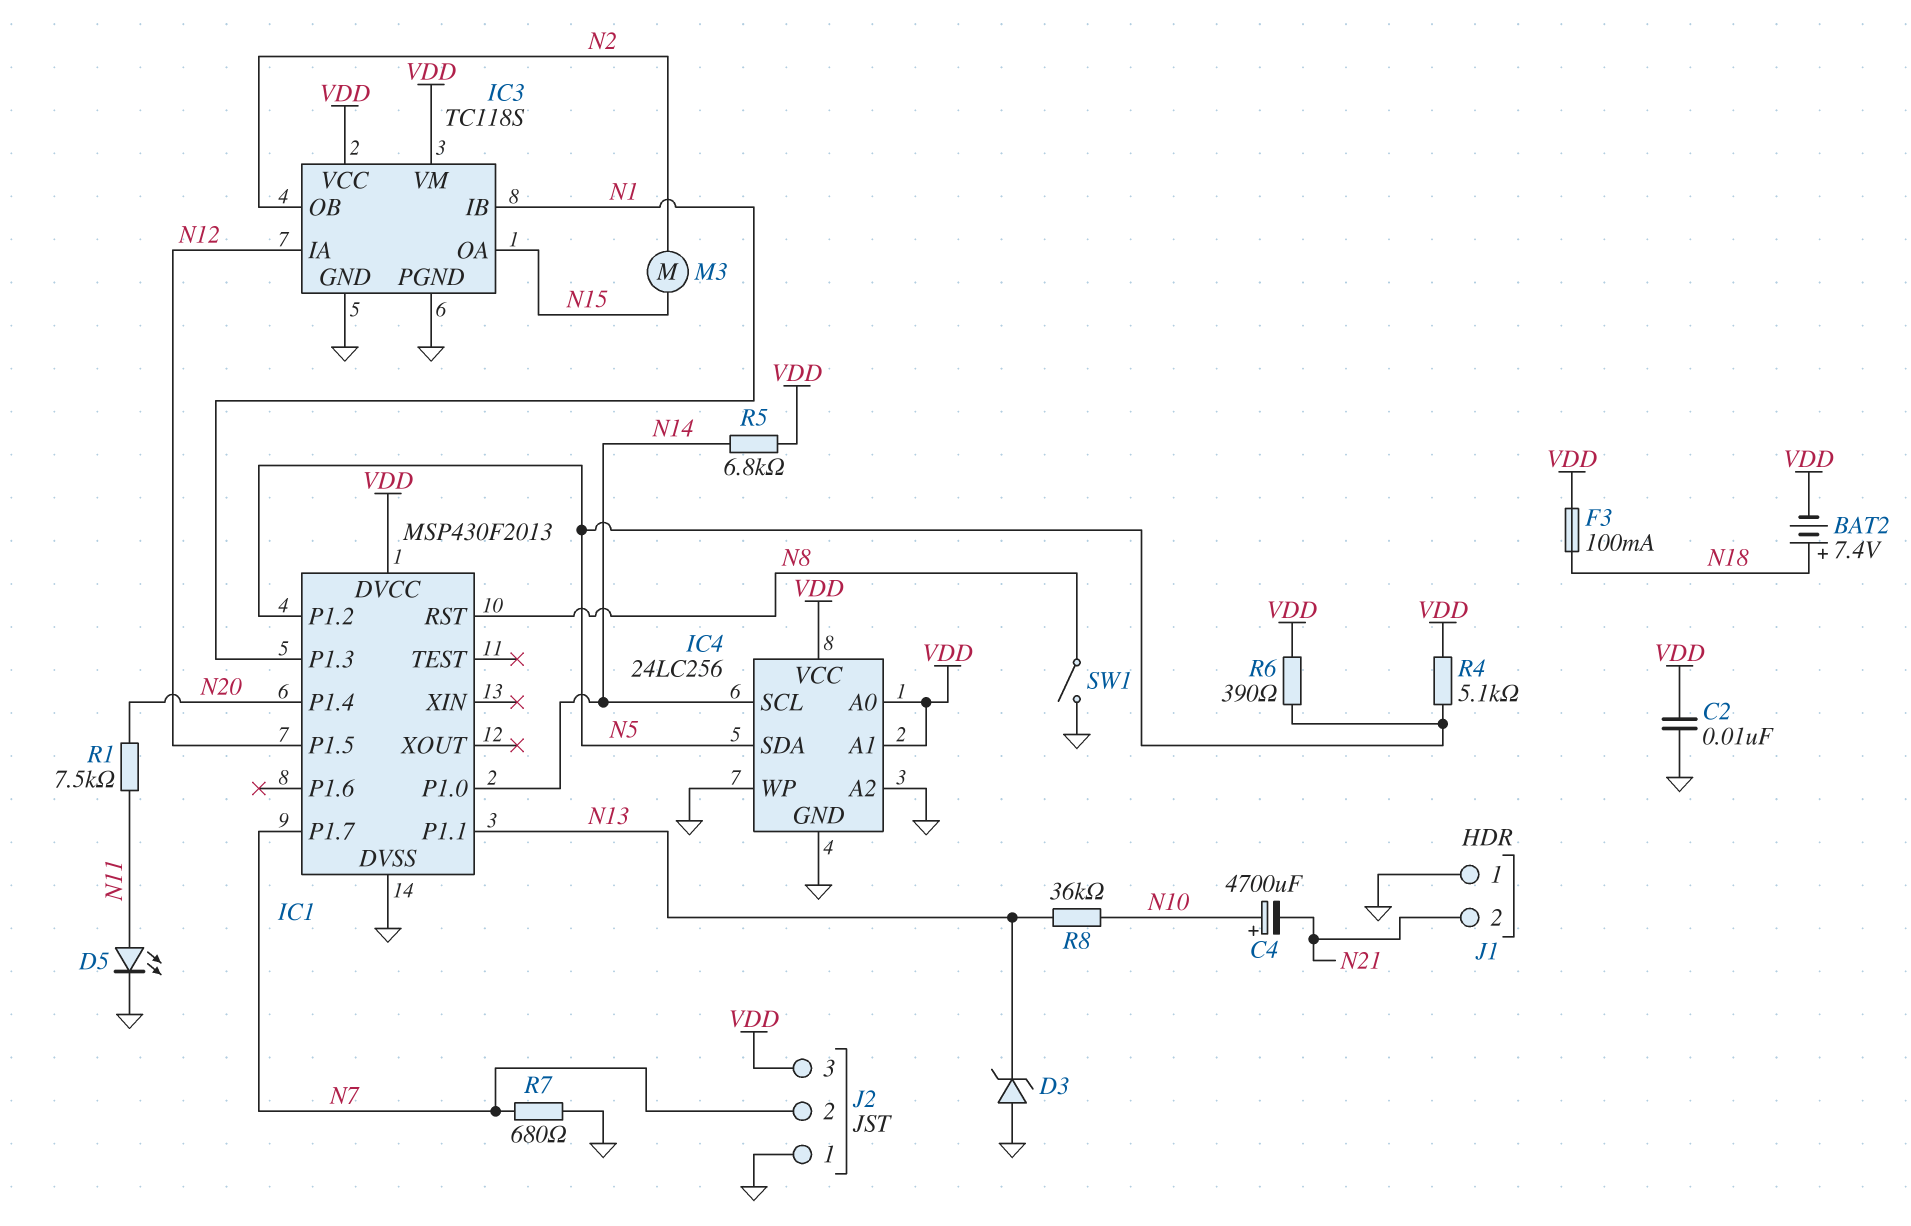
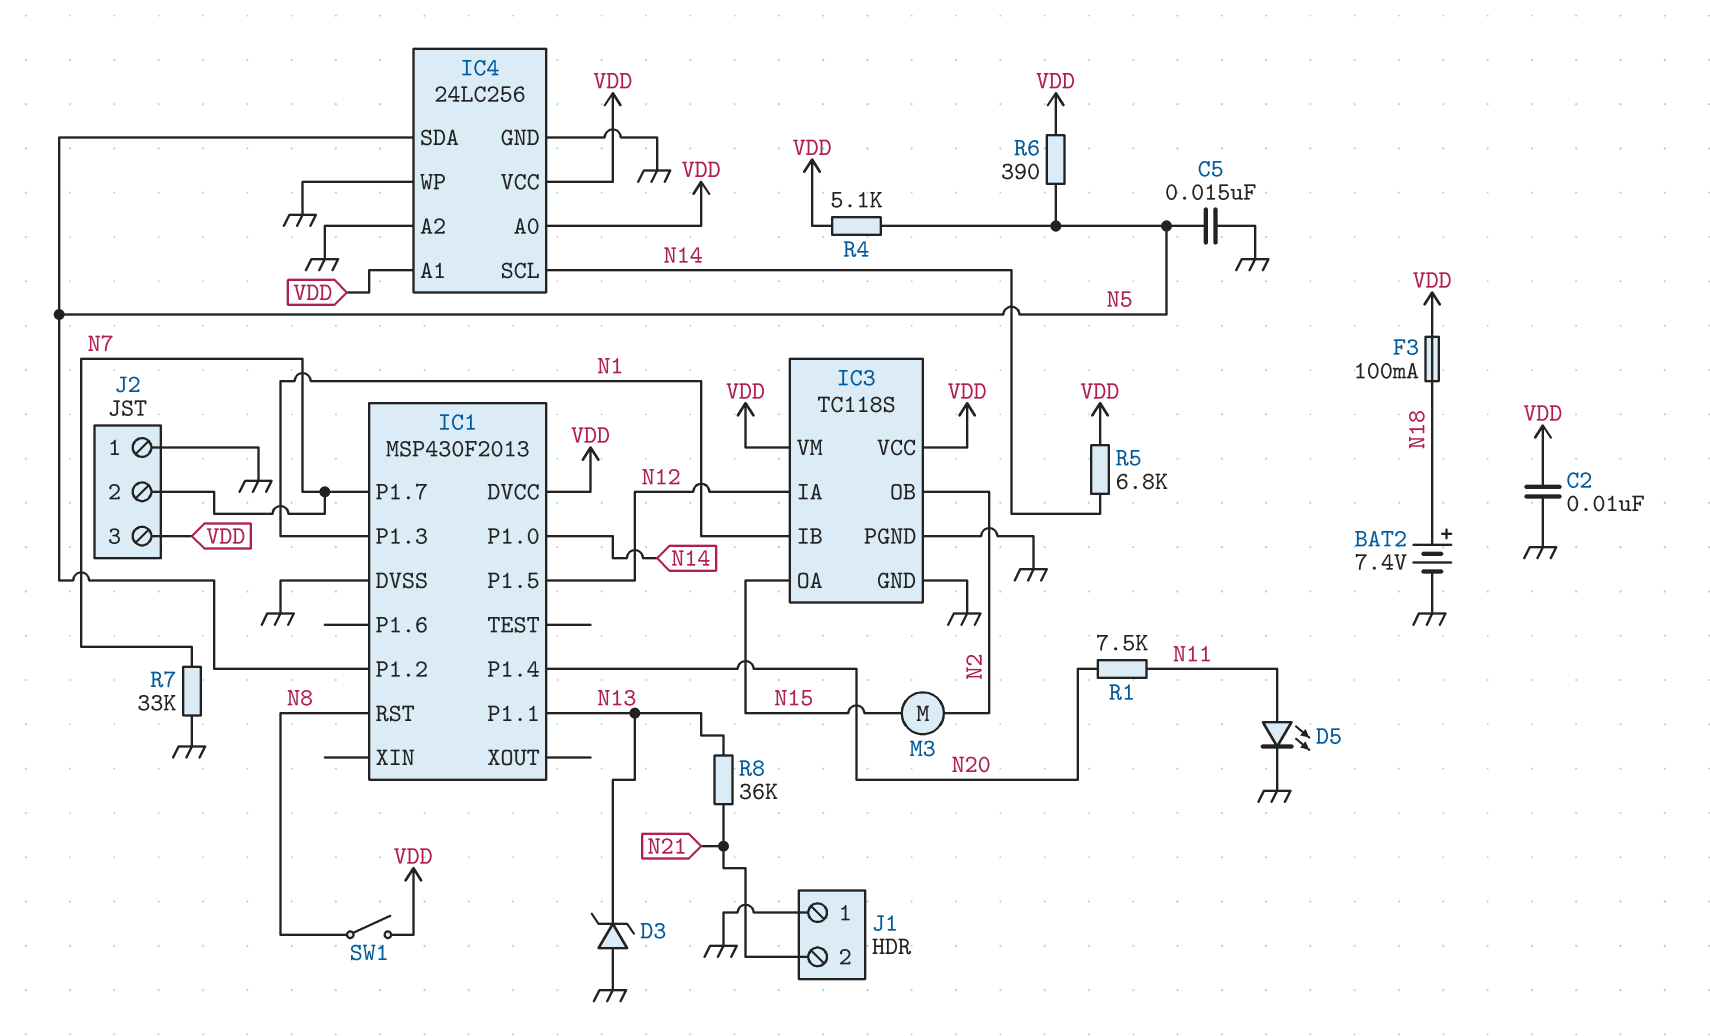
BAT2: 7.4V (plus N18, minus VDD) -> 7.4V (plus N18, minus GND)
C4: 4700uF (plus N10, minus N21) -> none
C5: none -> 15nF (GND, N5)
R7: 680 (GND, N7) -> 33k (GND, N7)
R8: 36k (N10, N13) -> 36k (N13, N21)
SW1: switch (GND, N8) -> switch (N8, VDD)

